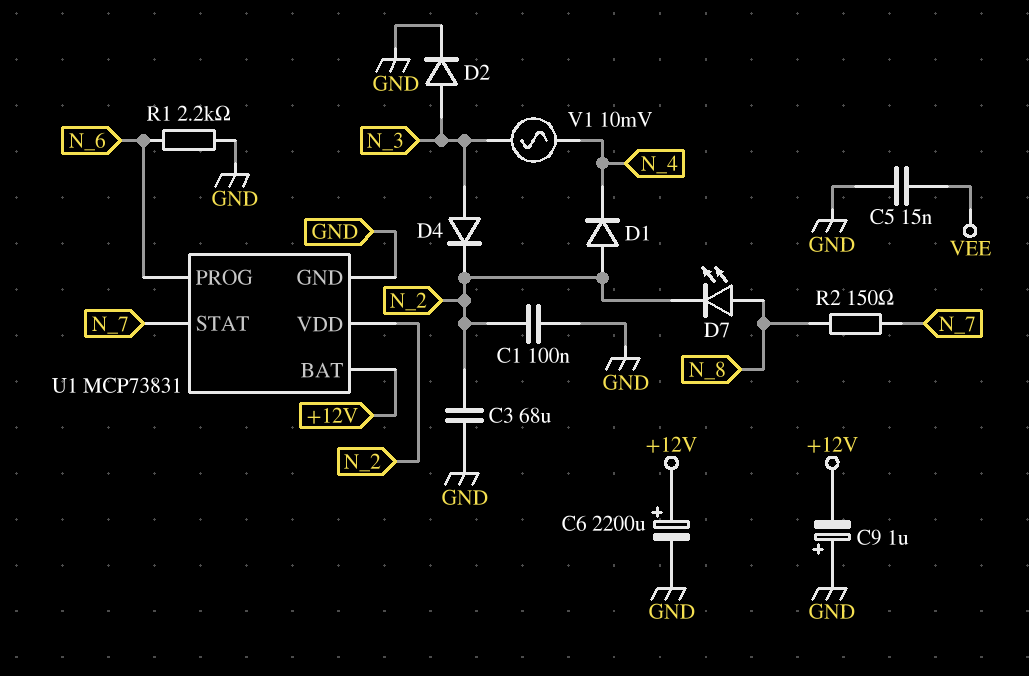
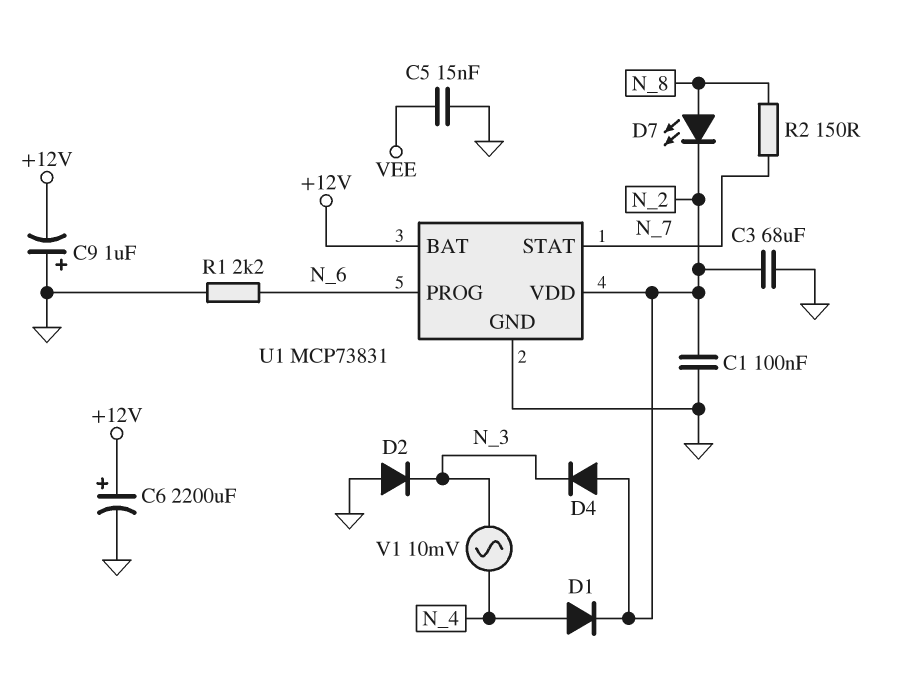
D1: diode (A N_2, K N_4) -> diode (A N_4, K N_2)
D2: diode (A N_3, K GND) -> diode (A GND, K N_3)
D4: diode (A N_3, K N_2) -> diode (A N_2, K N_3)

